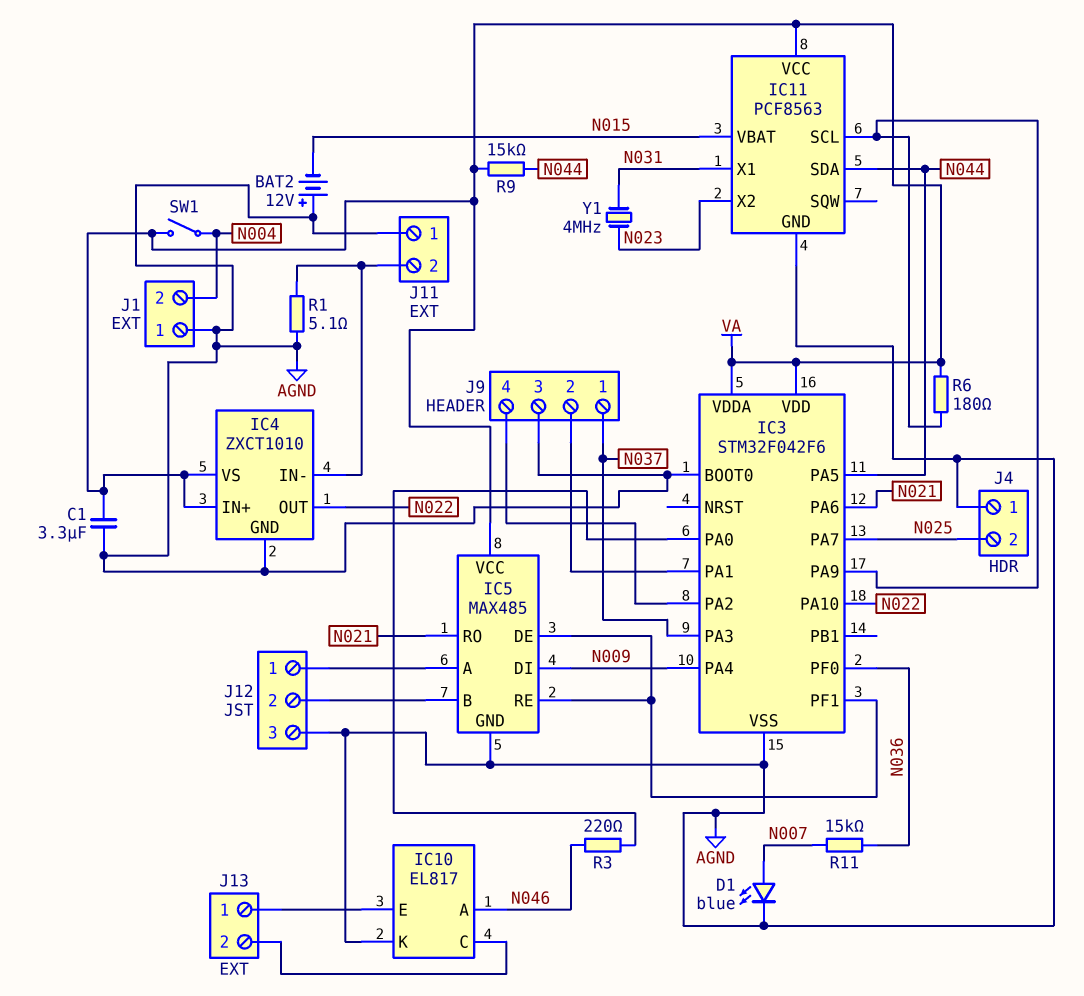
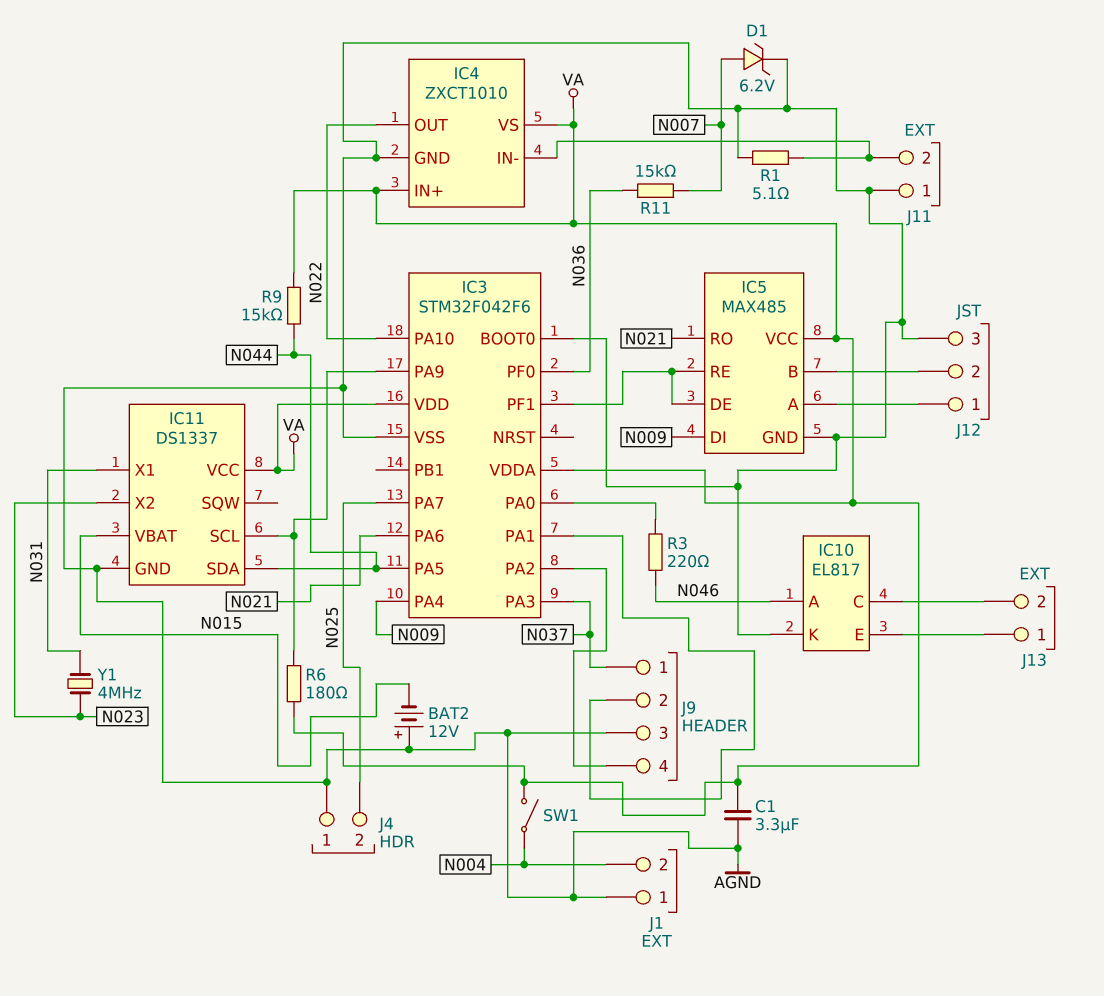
D1: LED blue (A N007, K AGND) -> zener 6.2V (A N007, K AGND)
IC11: PCF8563 -> DS1337

